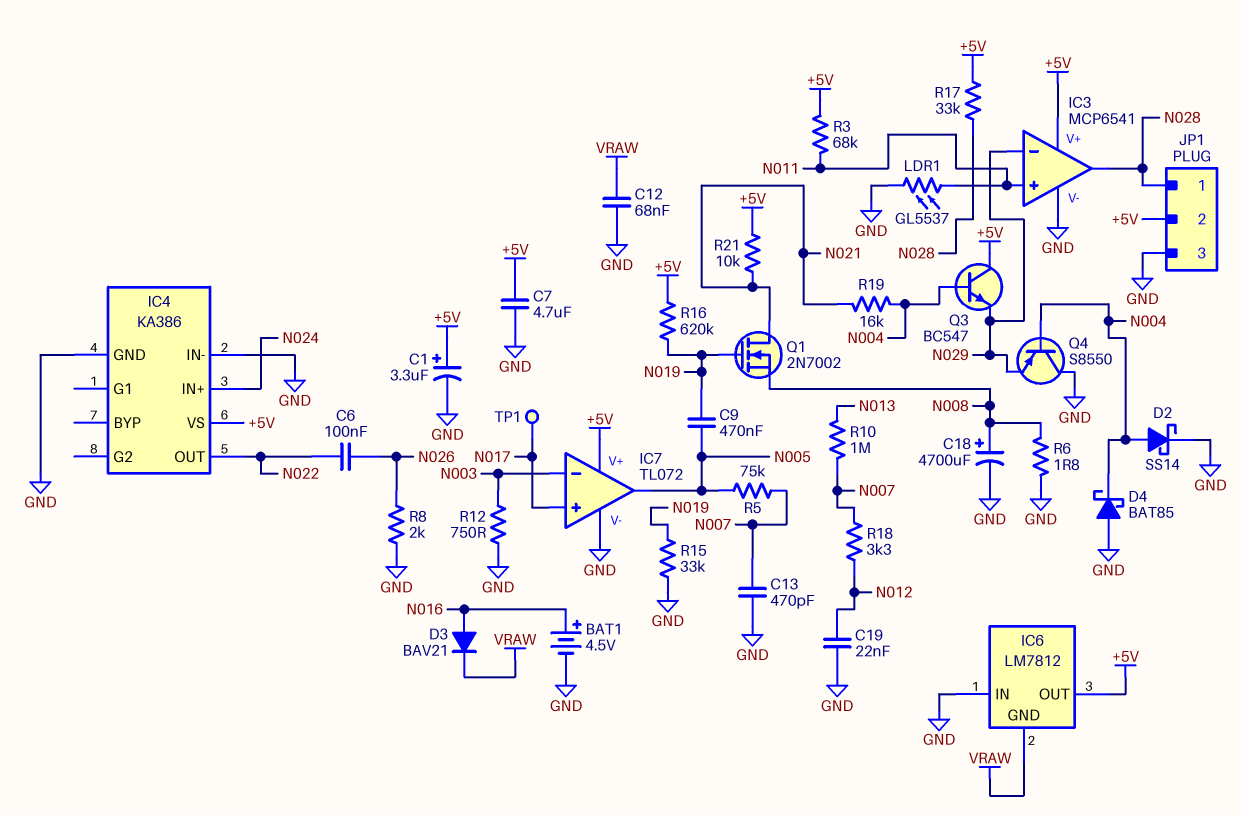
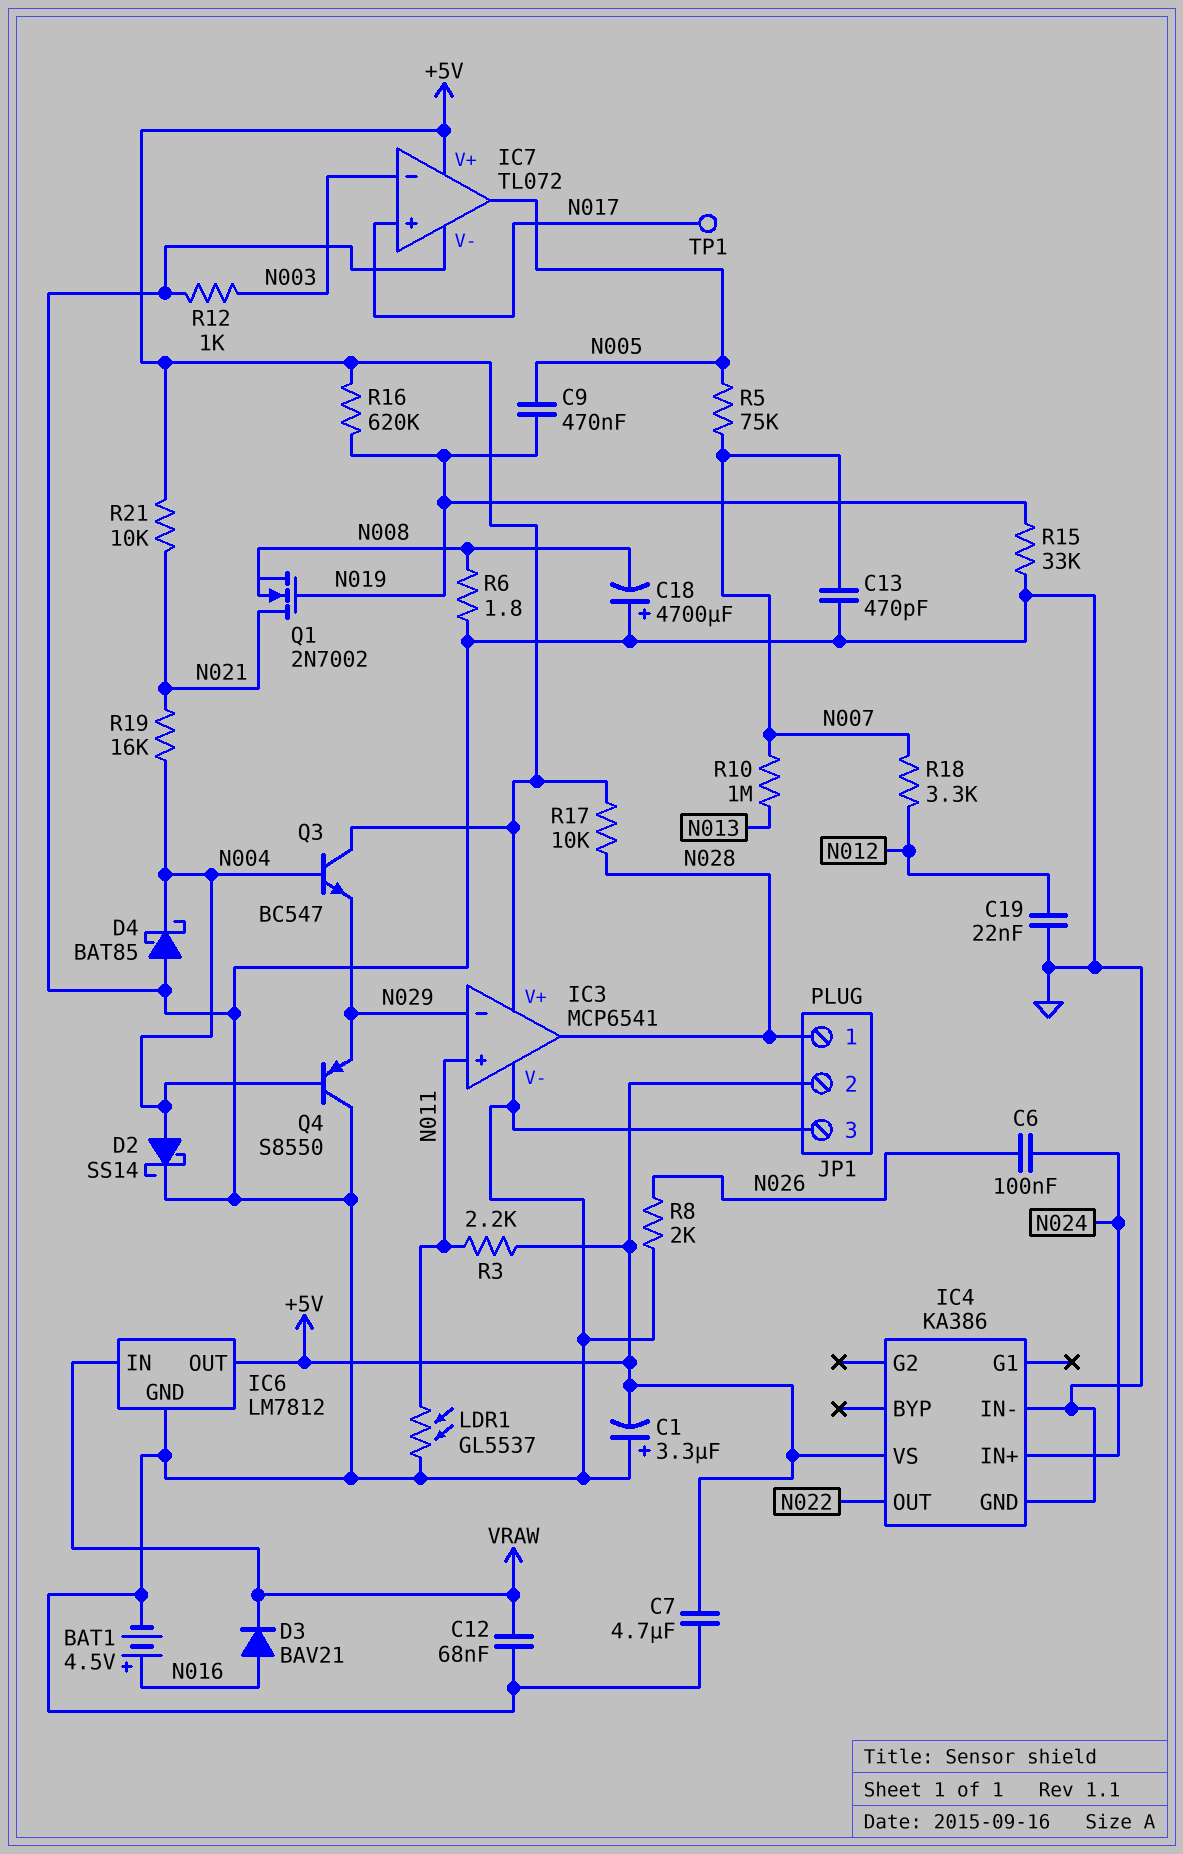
C1: 3.3uF (plus +5V, minus GND) -> 3.3uF (plus GND, minus +5V)
C6: 100nF (N022, N026) -> 100nF (N024, N026)
C18: 4700uF (plus N008, minus GND) -> 4700uF (plus GND, minus N008)
IC6 pin GND: VRAW -> GND
IC6 pin IN: GND -> VRAW
R3: 68k (+5V, N011) -> 2.2k (+5V, N011)
R12: 750 (GND, N003) -> 1k (GND, N003)
R17: 33k (+5V, N028) -> 10k (+5V, N028)

